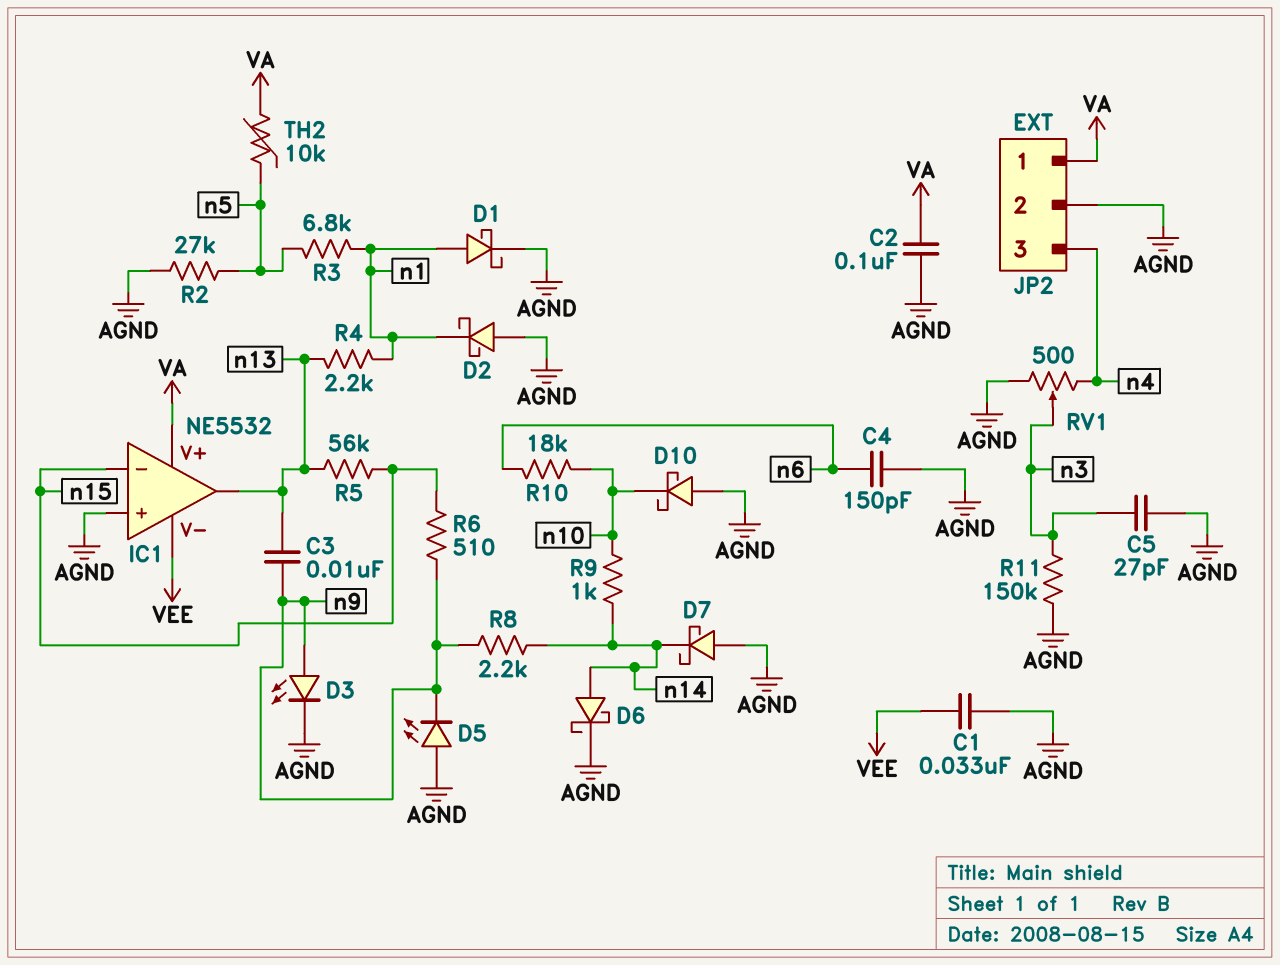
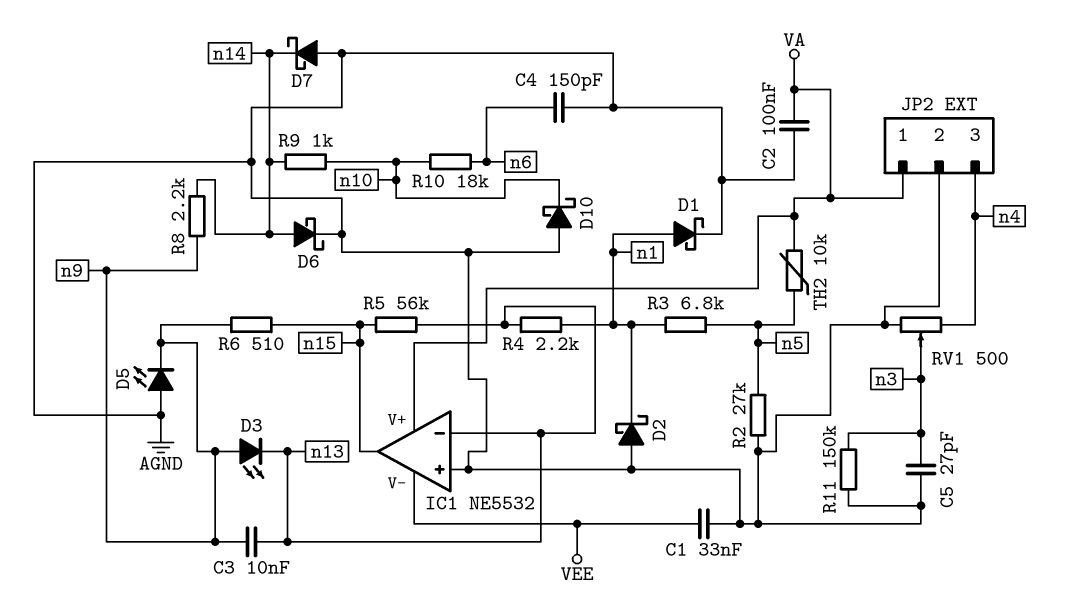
D3: LED (A n9, K AGND) -> LED (A n9, K n13)
IC1 pin in-: n15 -> n13
IC1 pin out: n13 -> n15

